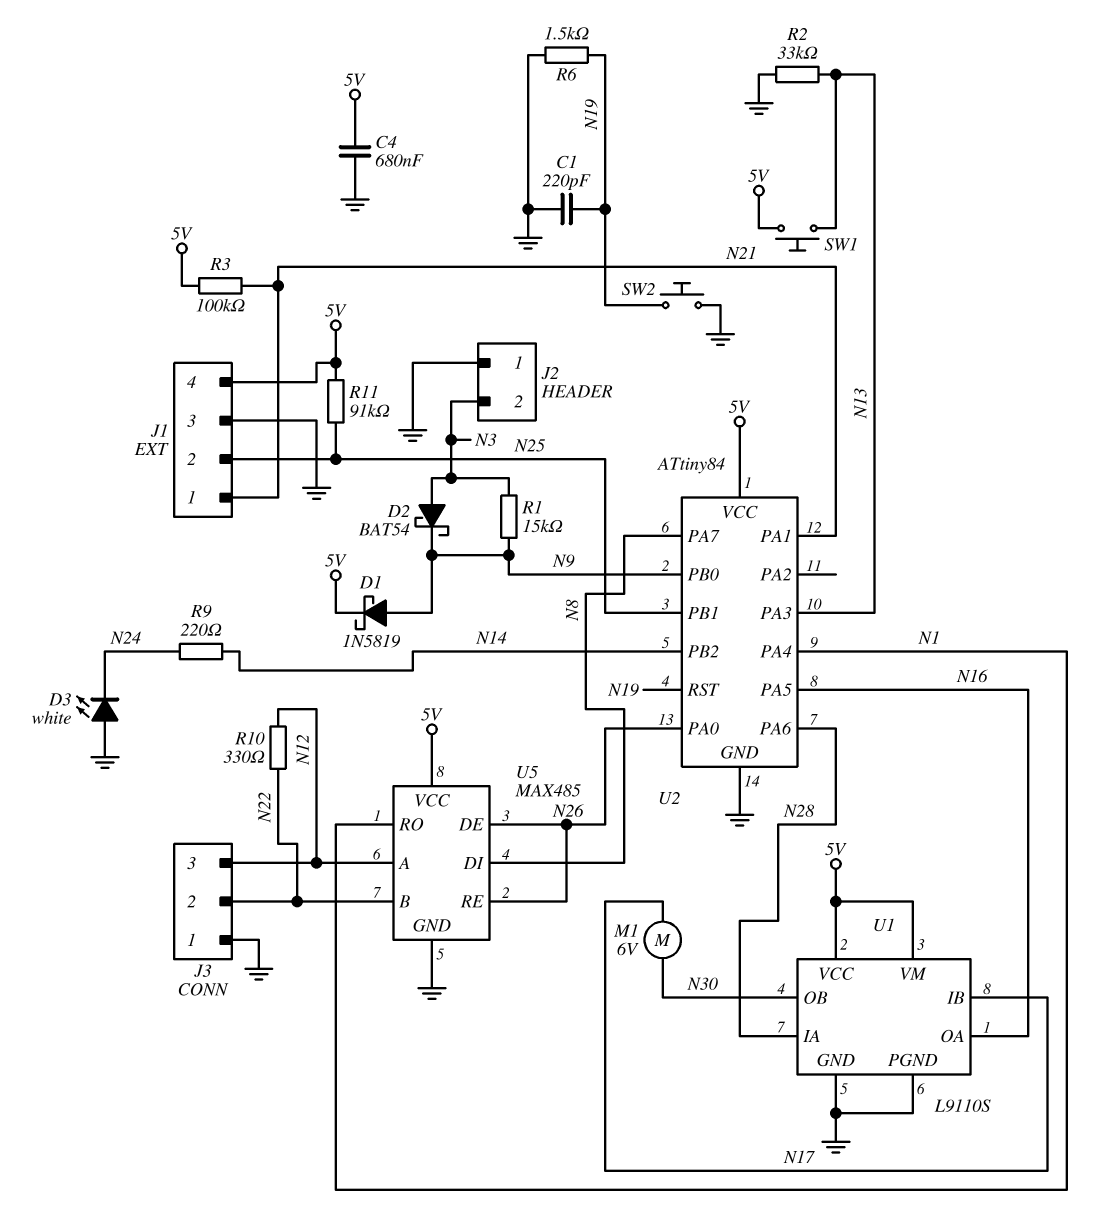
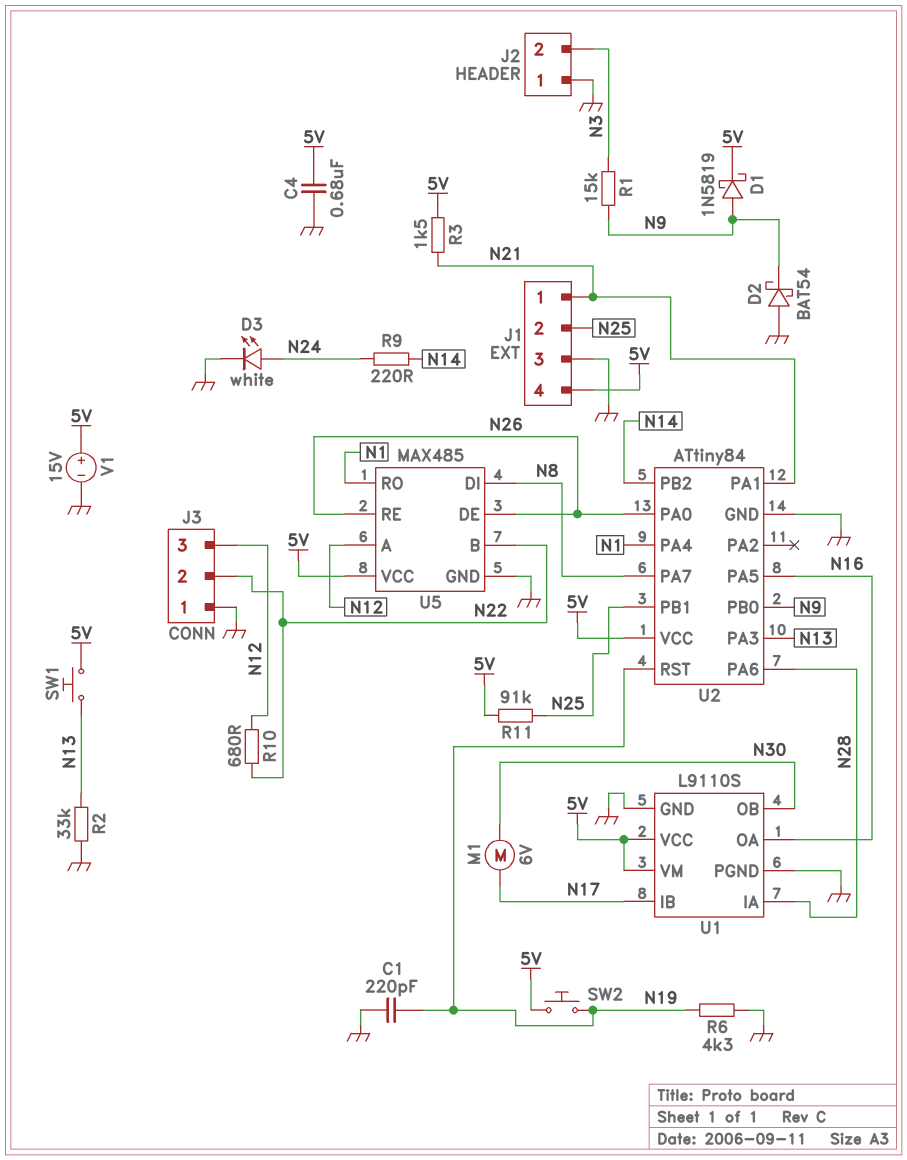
D2: schottky BAT54 (A N3, K N9) -> schottky BAT54 (A GND, K N9)
D3: LED white (A GND, K N24) -> LED white (A N24, K GND)
R3: 100k (5V, N21) -> 1.5k (5V, N21)
R6: 1.5k (GND, N19) -> 4.3k (GND, N19)
R10: 330 (N12, N22) -> 680 (N12, N22)
SW2: button (GND, N19) -> button (5V, N19)
V1: none -> 15V (plus 5V, minus GND)

